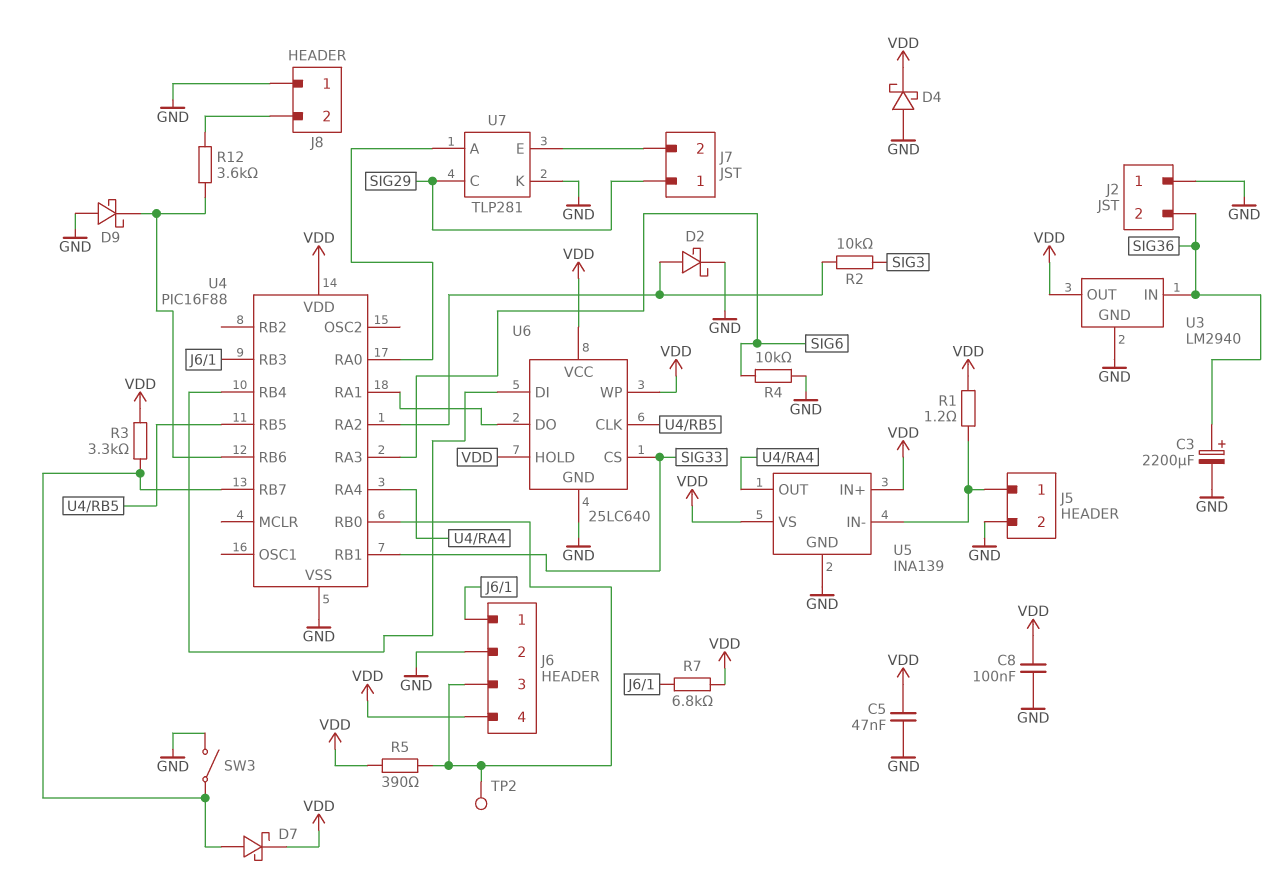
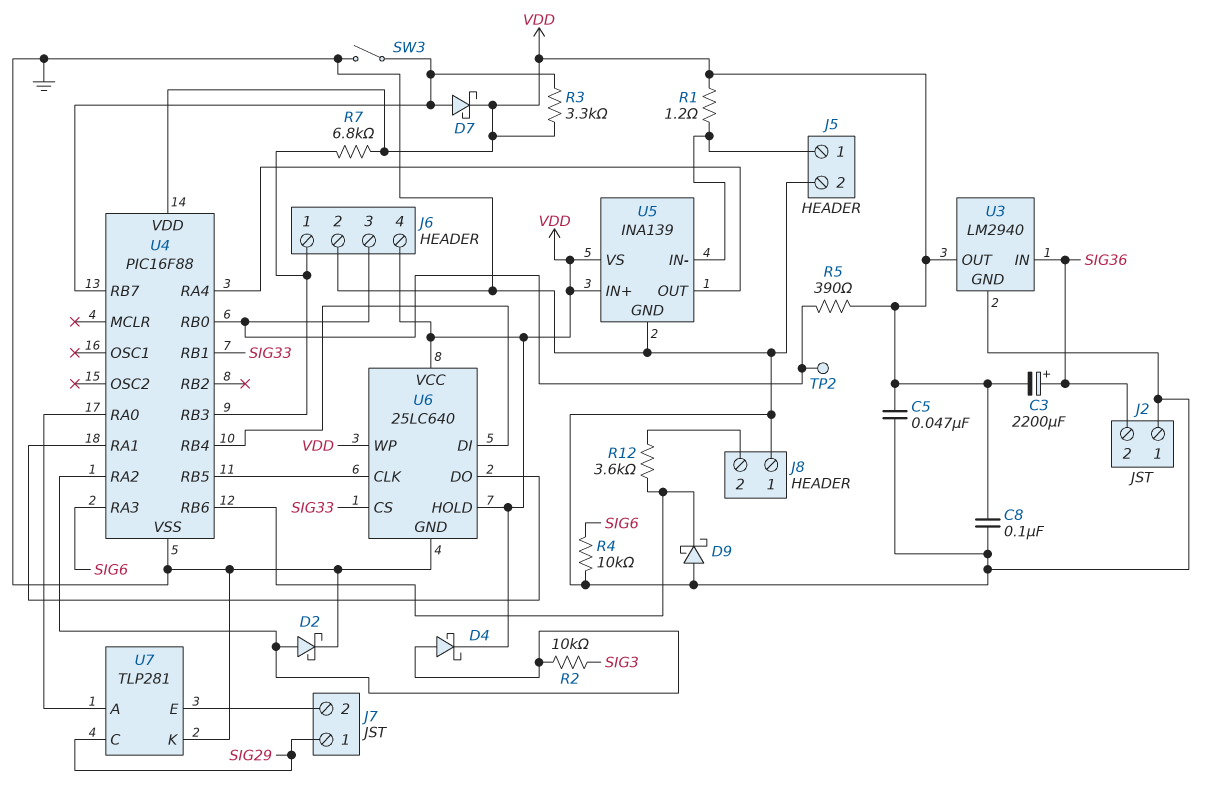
C3: 2200uF (plus SIG36, minus GND) -> 2200uF (plus SIG36, minus VDD)
D4: schottky (A GND, K VDD) -> schottky (A U4/RA2, K VDD)

